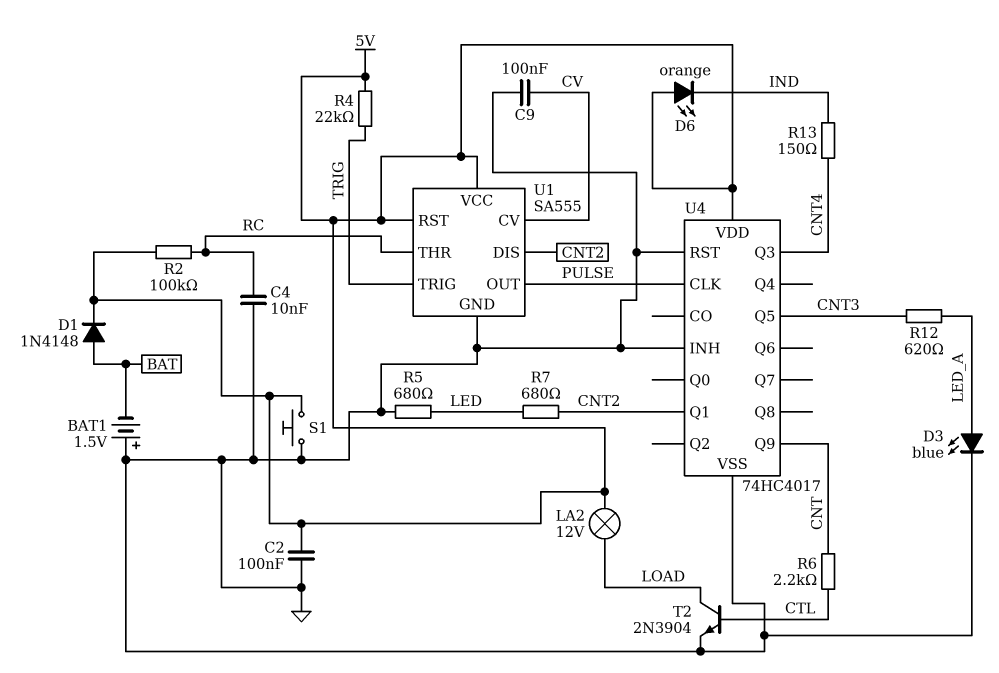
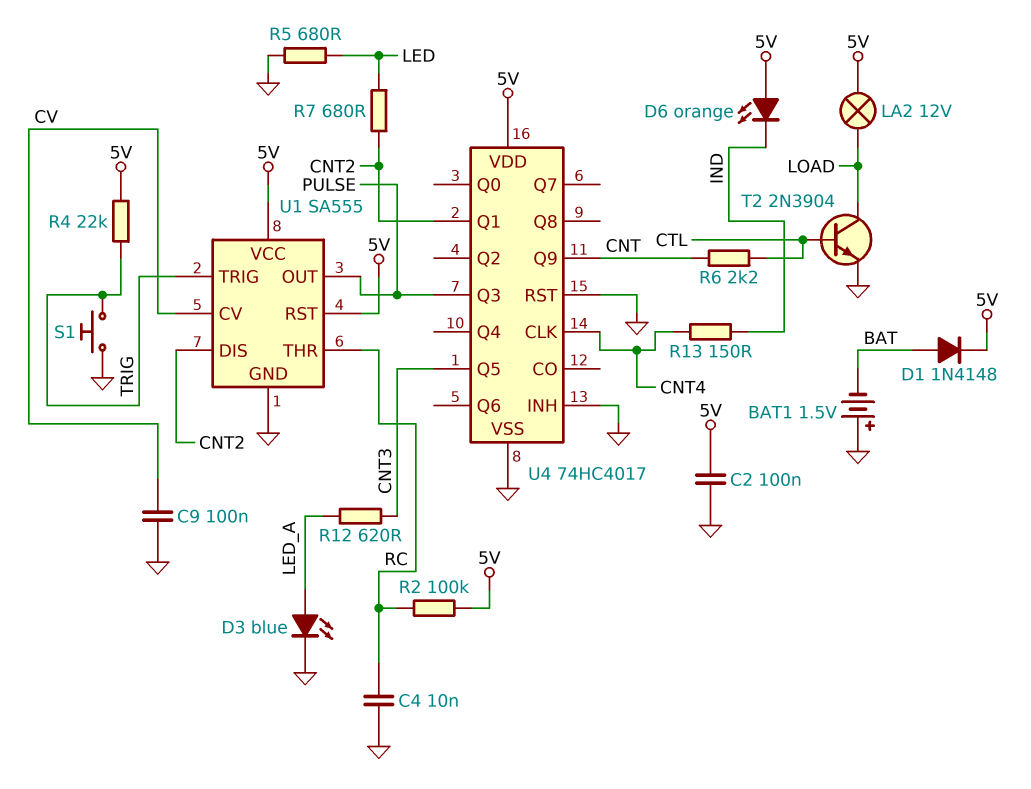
S1: button (5V, GND) -> button (GND, TRIG)
U4 pin CLK: PULSE -> CNT4
U4 pin Q3: CNT4 -> PULSE

